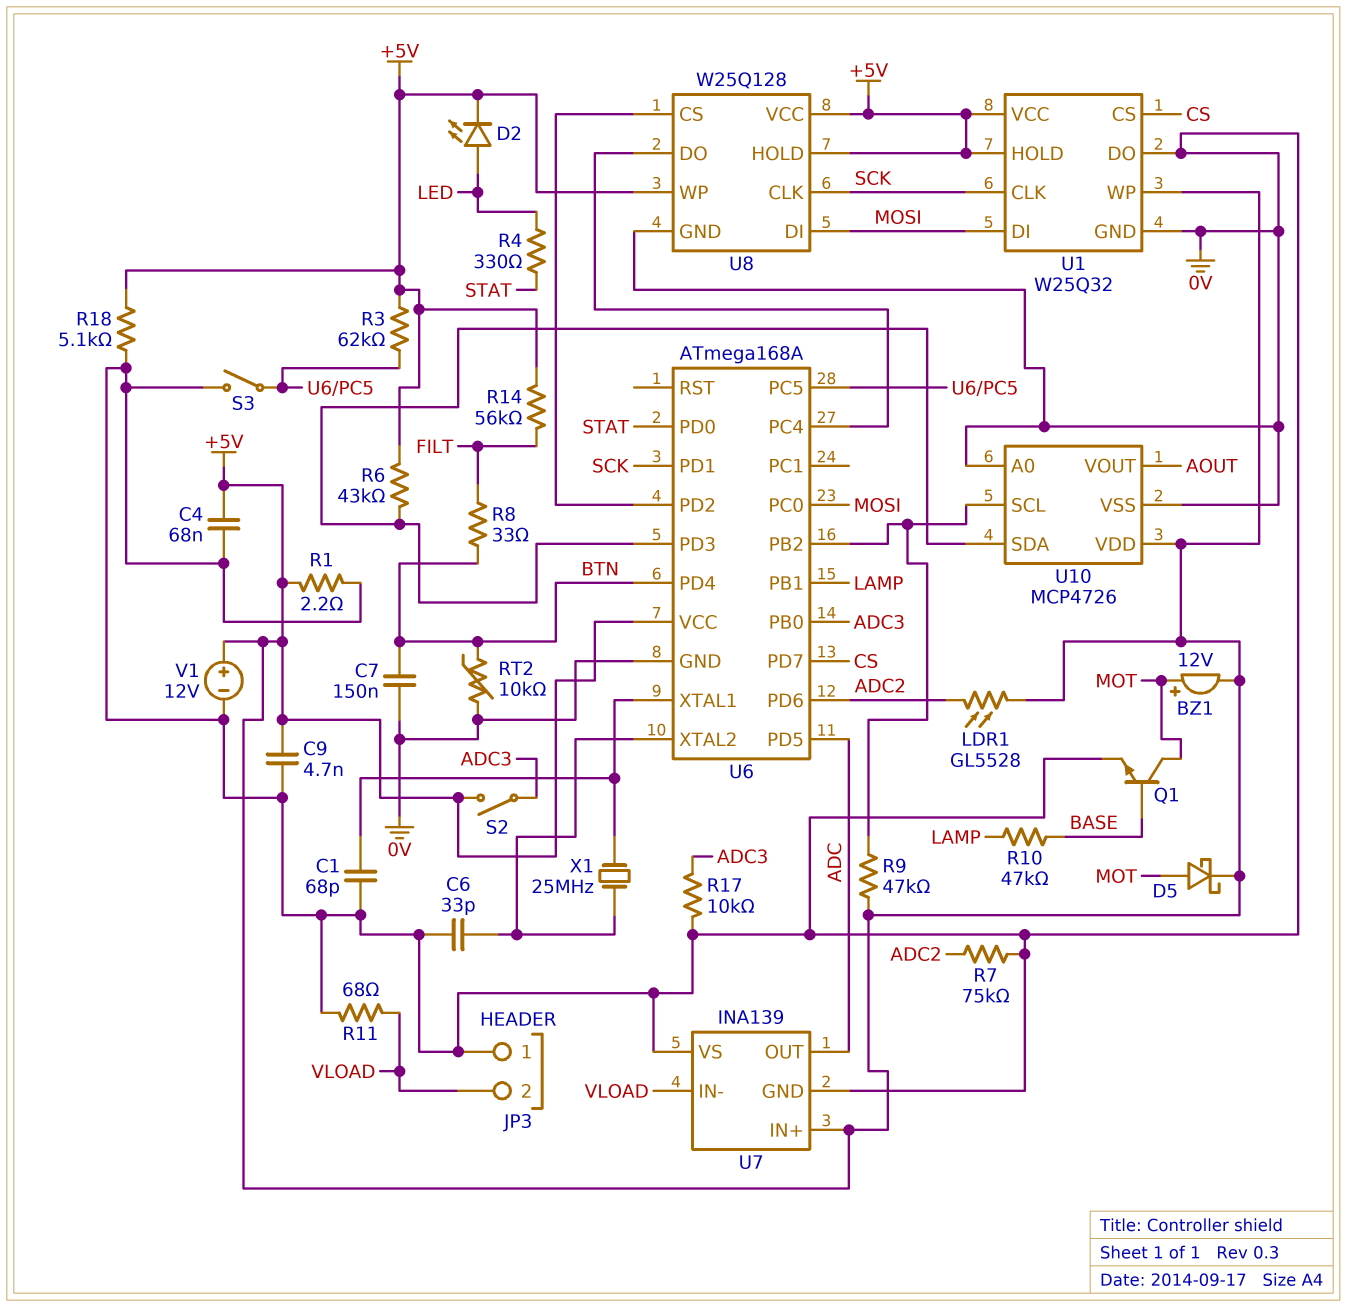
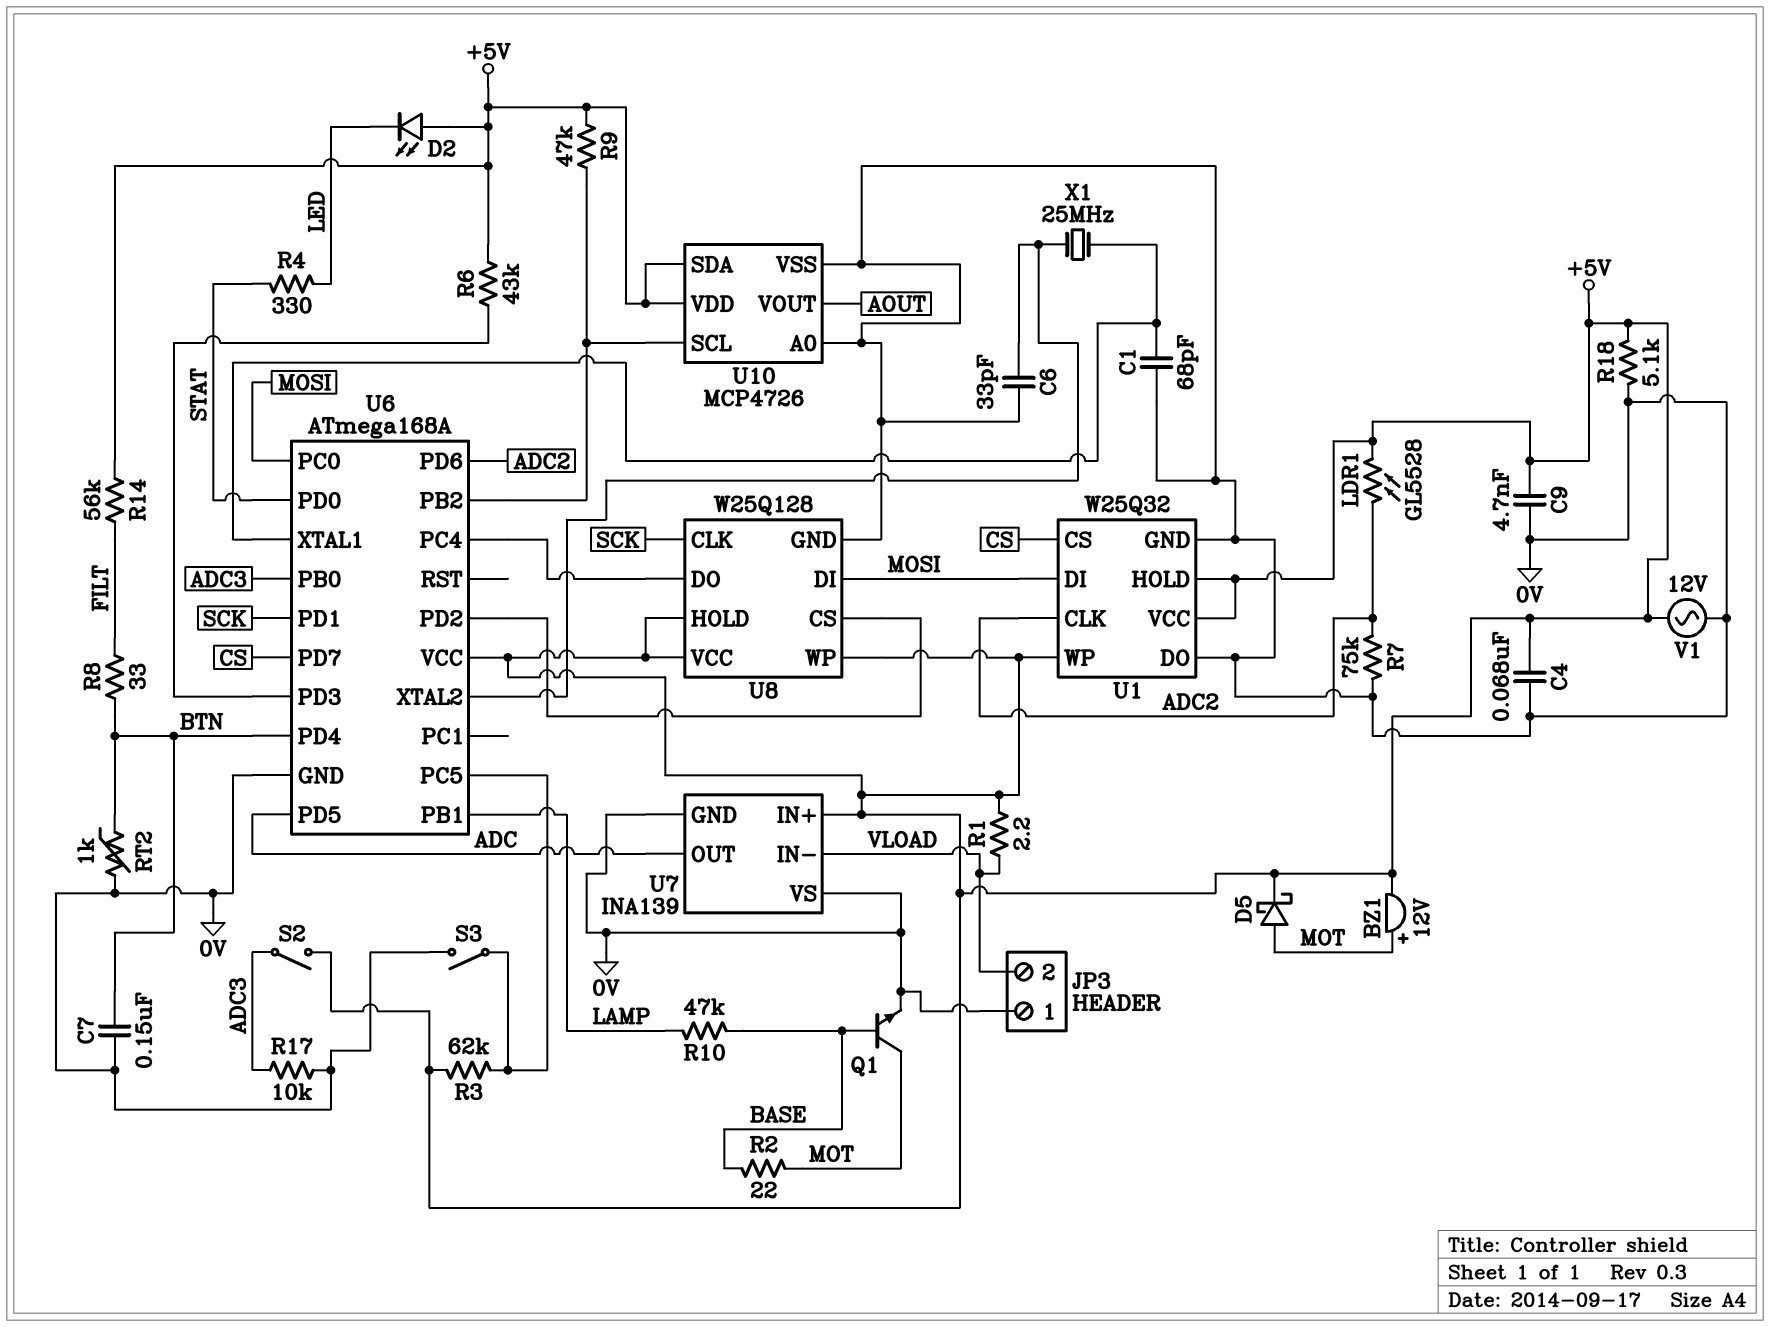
D2: LED (A LED, K +5V) -> LED (A +5V, K LED)
R1: 2.2 (+5V, 0V) -> 2.2 (+5V, VLOAD)
R2: none -> 22 (BASE, MOT)
R11: 68 (0V, VLOAD) -> none
RT2: 10k (0V, BTN) -> 1k (0V, BTN)
U1 pin CLK: SCK -> ADC2
U10 pin SDA: U6/PD3 -> +5V
V1: 12V (plus +5V, minus 0V) -> AC 12V (+5V, 0V)

